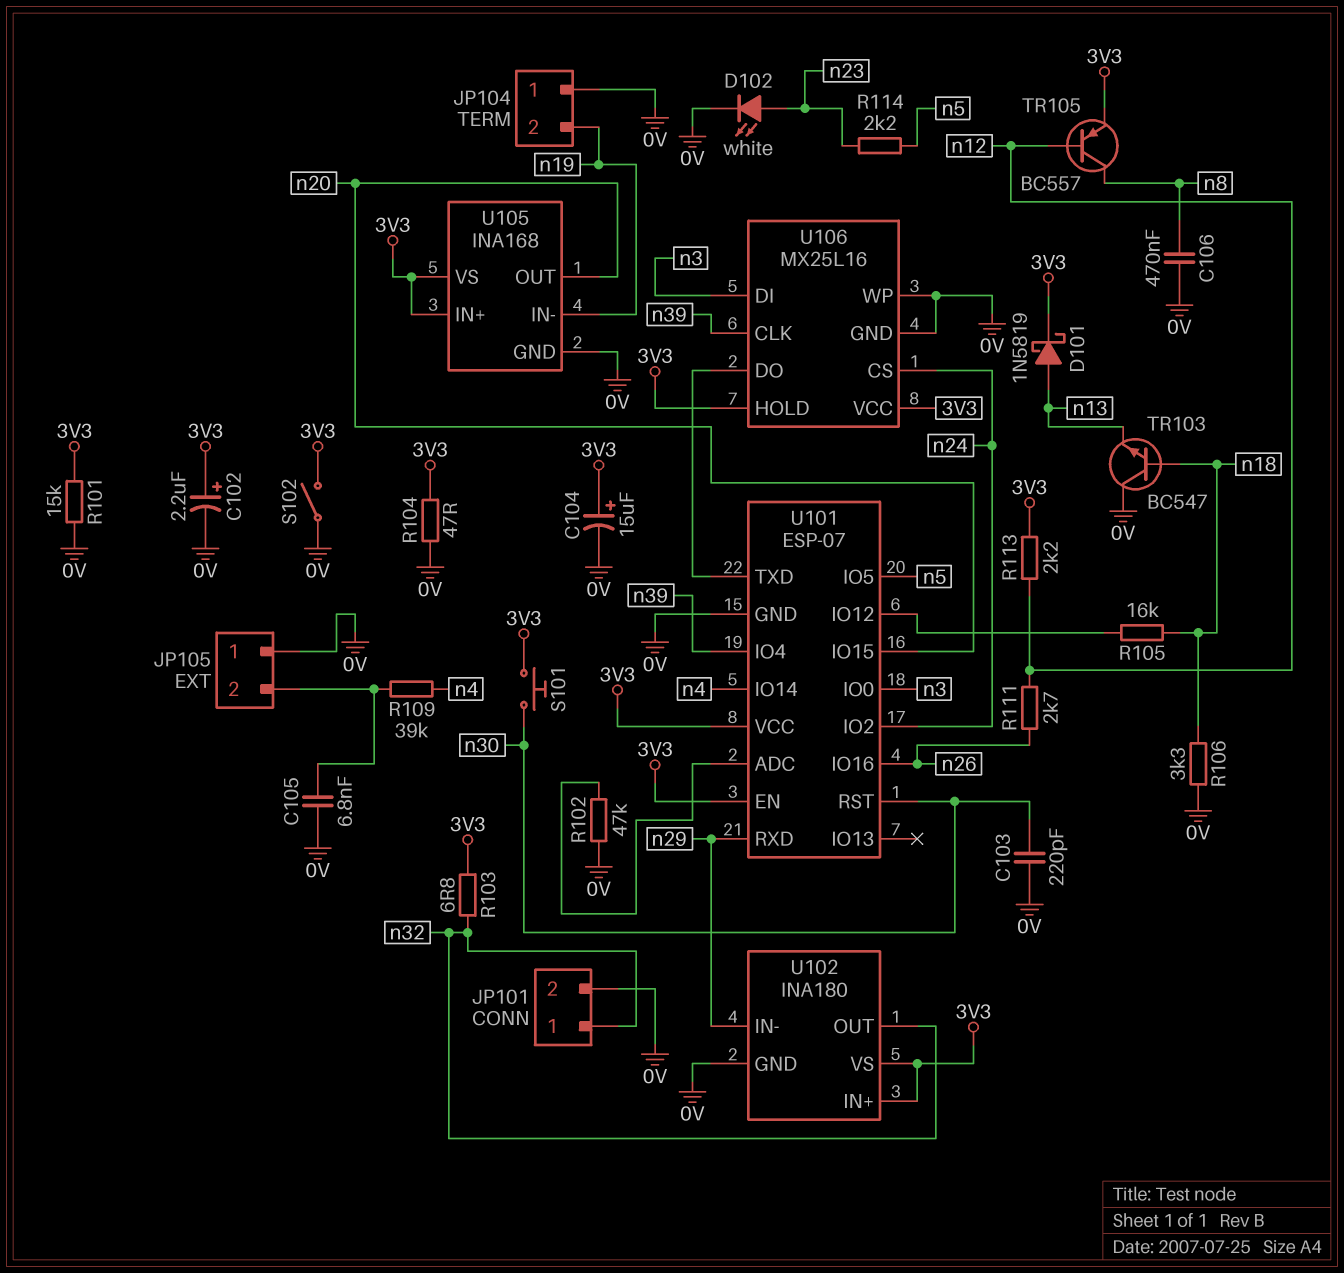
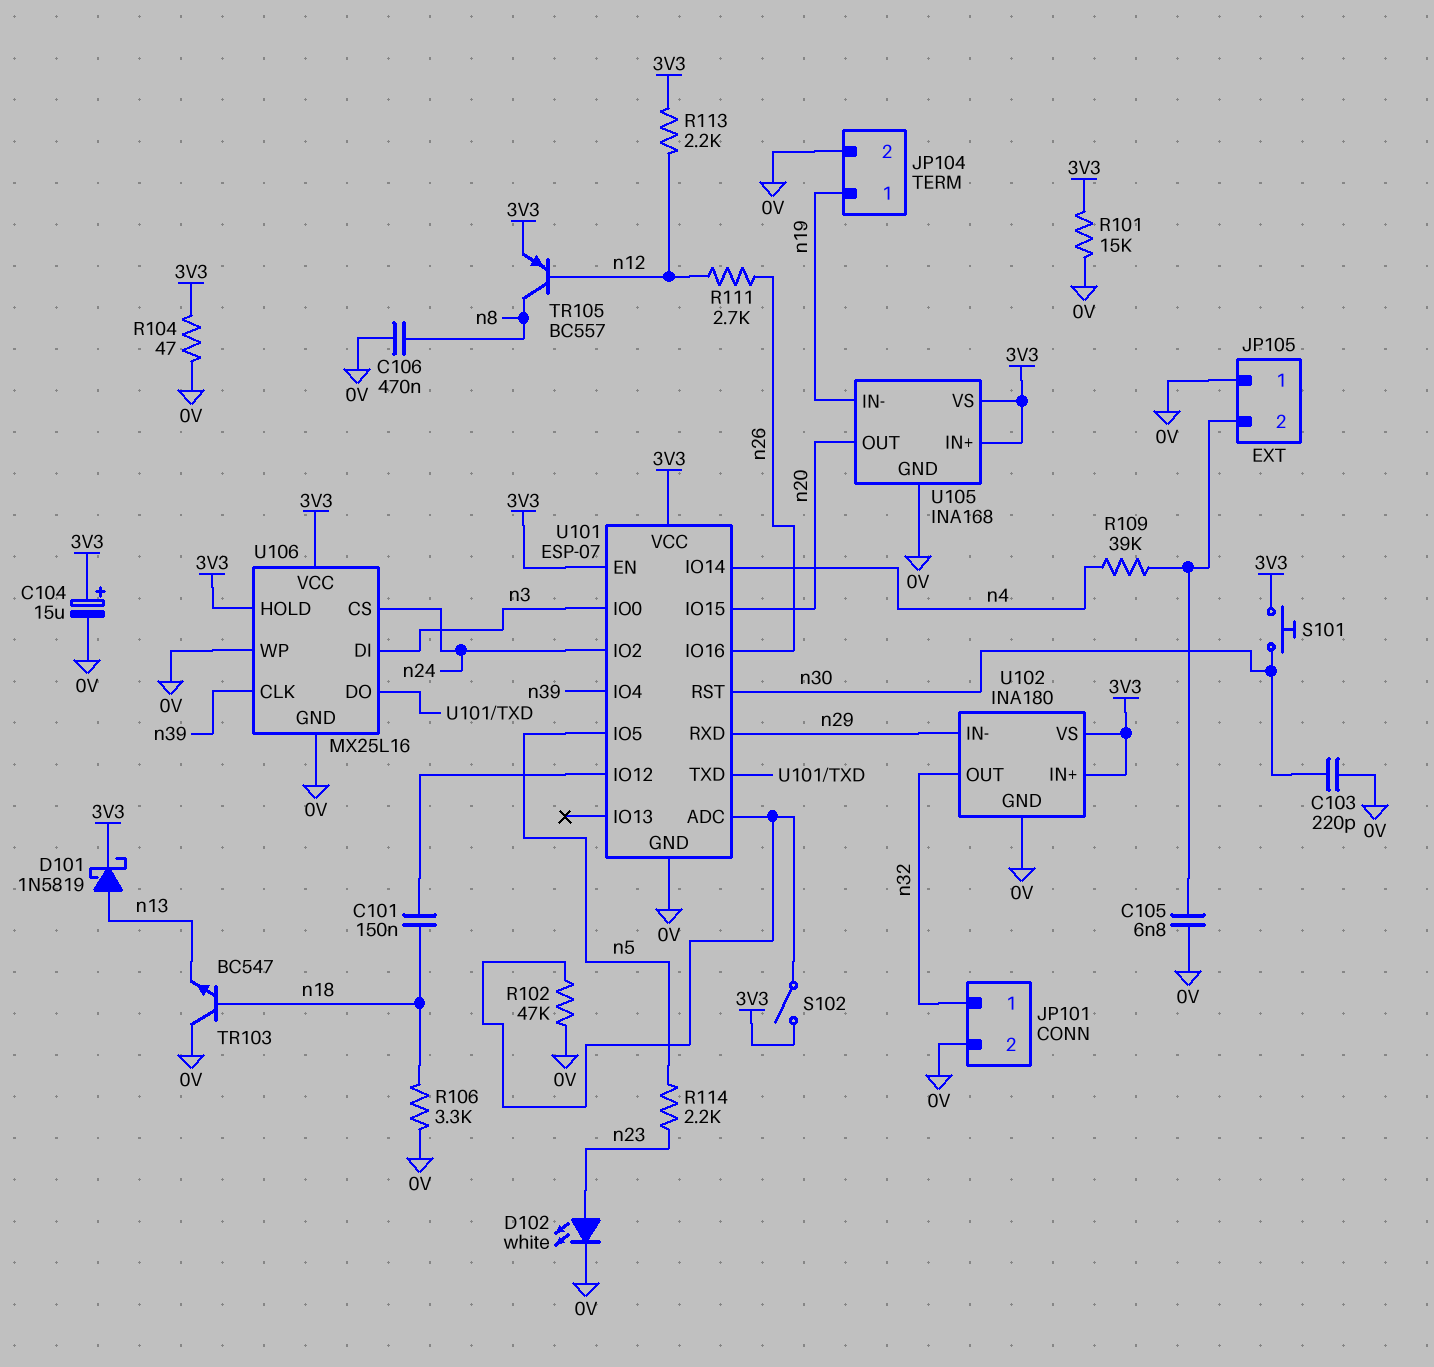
C101: none -> 150nF (U101/IO12, n18)
C102: 2.2uF (plus 3V3, minus 0V) -> none
JP104 pin 1: 0V -> n19
JP104 pin 2: n19 -> 0V
R103: 6.8 (3V3, n32) -> none
R105: 16k (U101/IO12, n18) -> none
S102: switch (0V, 3V3) -> switch (3V3, U101/ADC)

